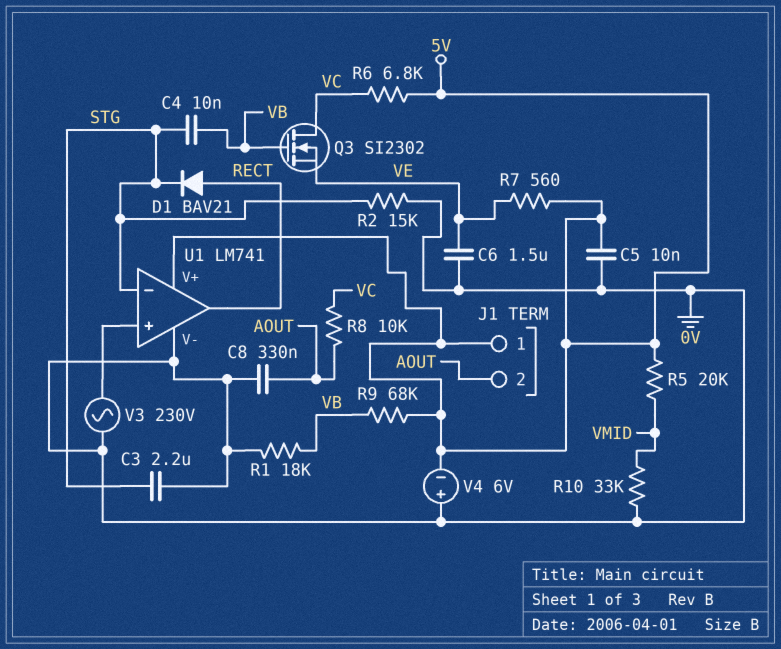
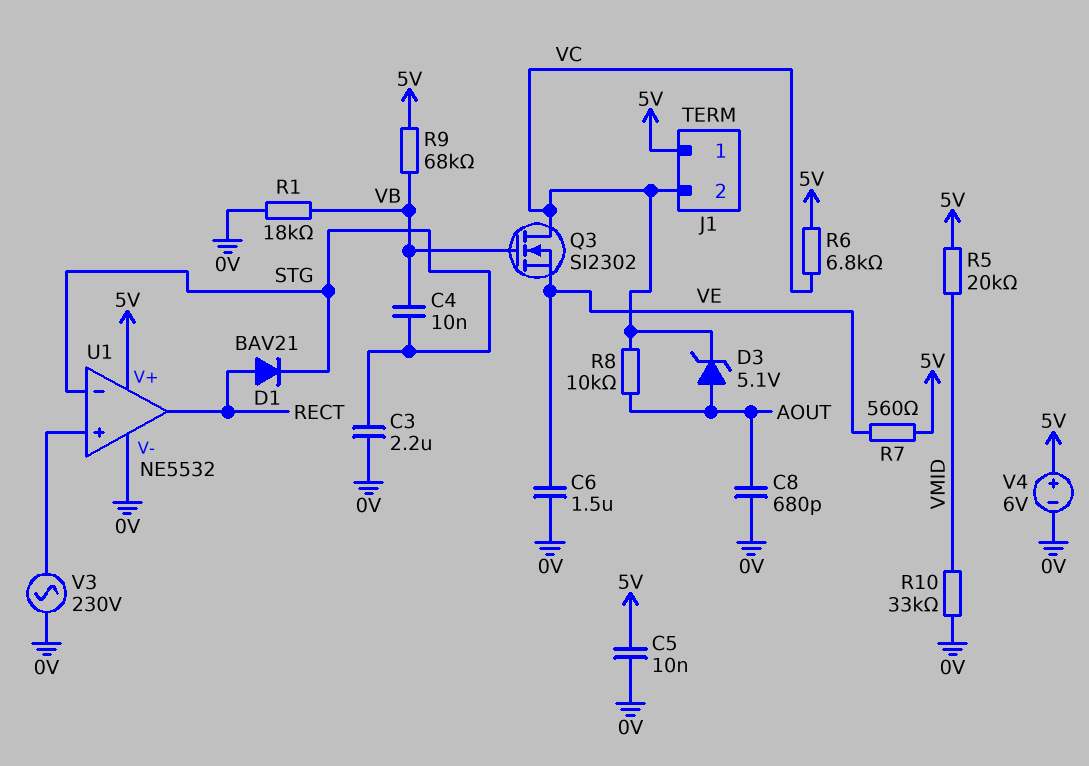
C8: 330nF (0V, AOUT) -> 680pF (0V, AOUT)
D3: none -> zener 5.1V (A AOUT, K VC)
J1 pin 2: AOUT -> VC
R2: 15k (0V, STG) -> none
U1: LM741 -> NE5532
V4: 6V (plus 0V, minus 5V) -> 6V (plus 5V, minus 0V)

